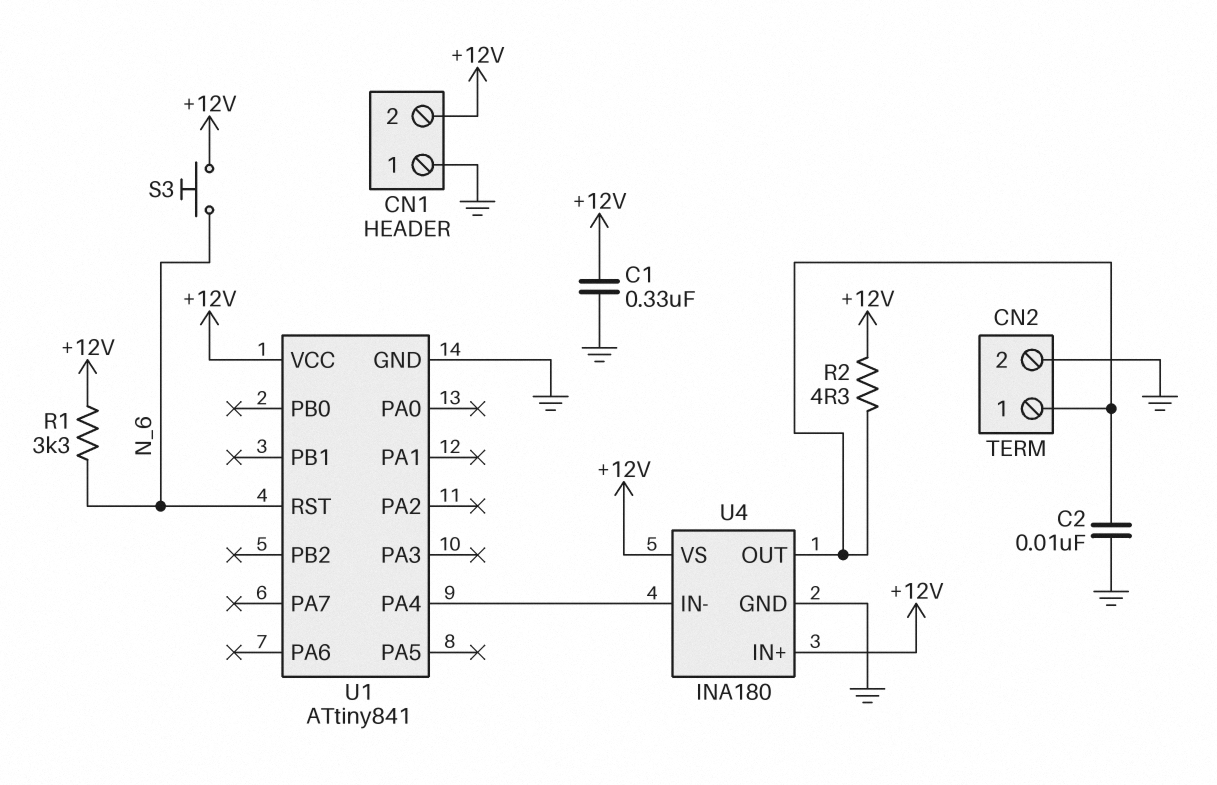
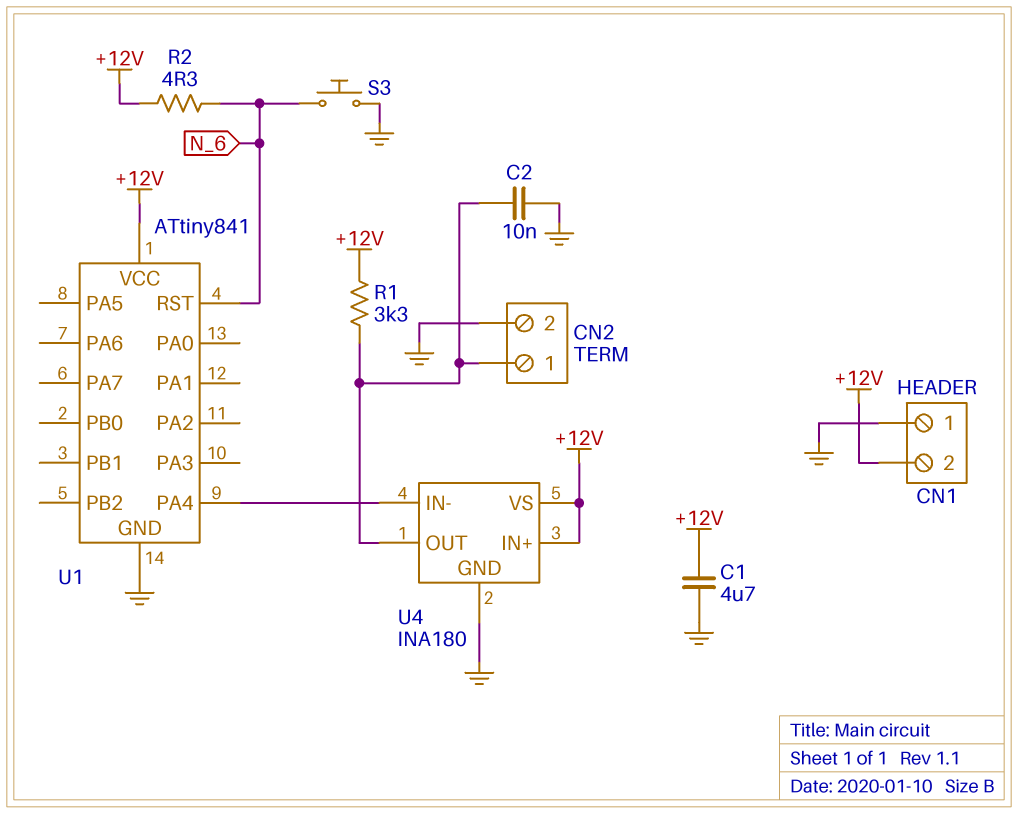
C1: 330nF (+12V, GND) -> 4.7uF (+12V, GND)
R1: 3.3k (+12V, N_6) -> 3.3k (+12V, CN2/1)
R2: 4.3 (+12V, CN2/1) -> 4.3 (+12V, N_6)
S3: button (+12V, N_6) -> button (GND, N_6)

